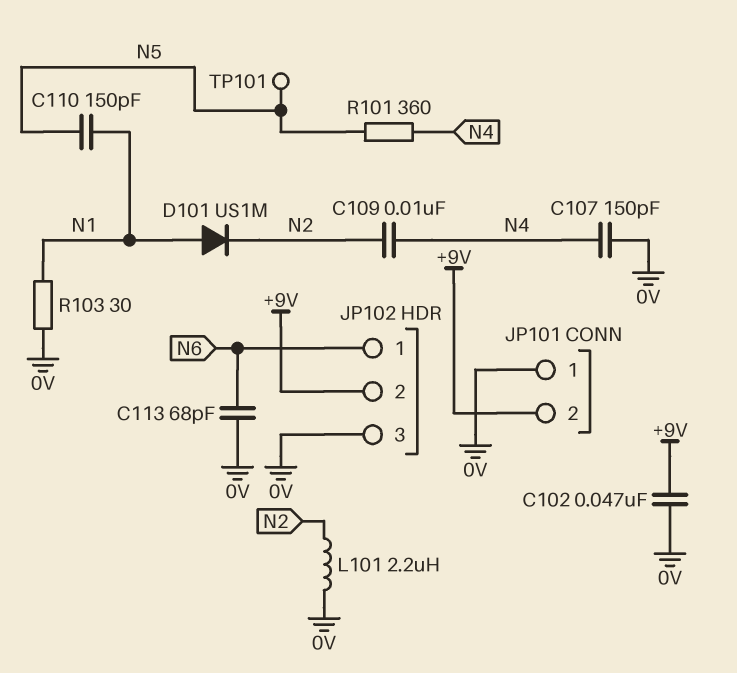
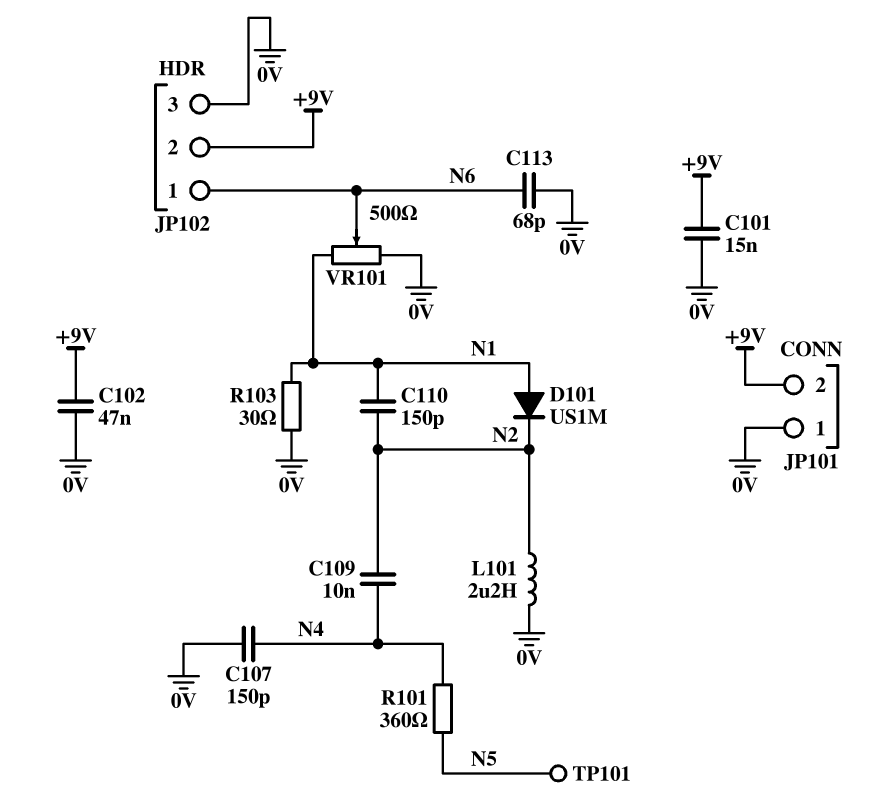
C101: none -> 15nF (+9V, 0V)
C110: 150pF (N1, N5) -> 150pF (N1, N2)
VR101: none -> 500 (0V, N1, wiper N6)

